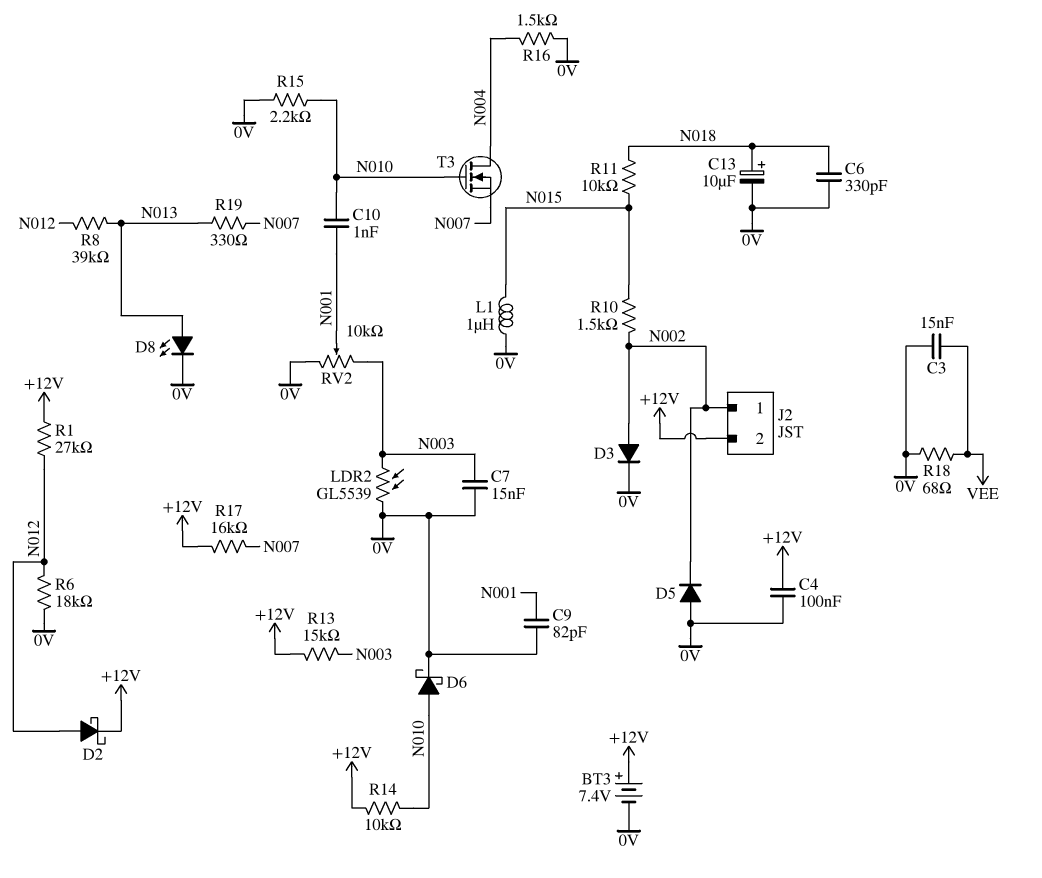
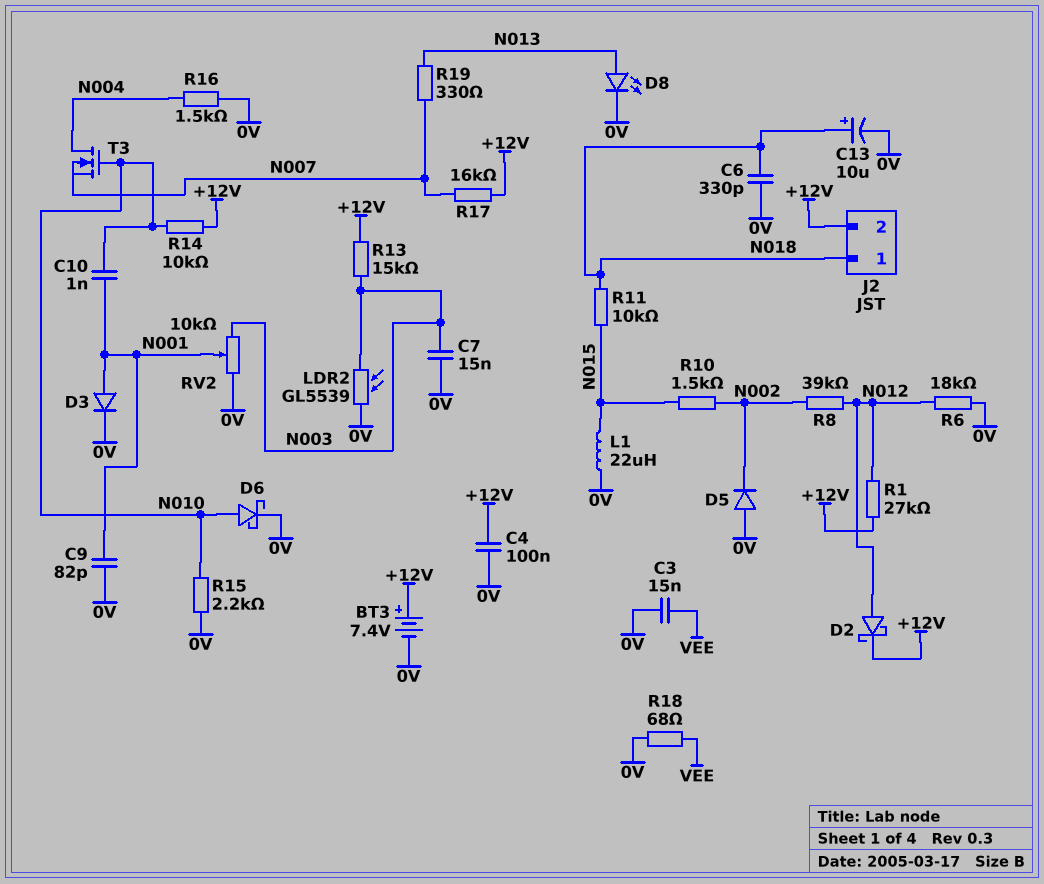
D3: diode (A N002, K 0V) -> diode (A N001, K 0V)
J2 pin 1: N002 -> N018
L1: 1uH (0V, N015) -> 22uH (0V, N015)
R8: 39k (N012, N013) -> 39k (N002, N012)

